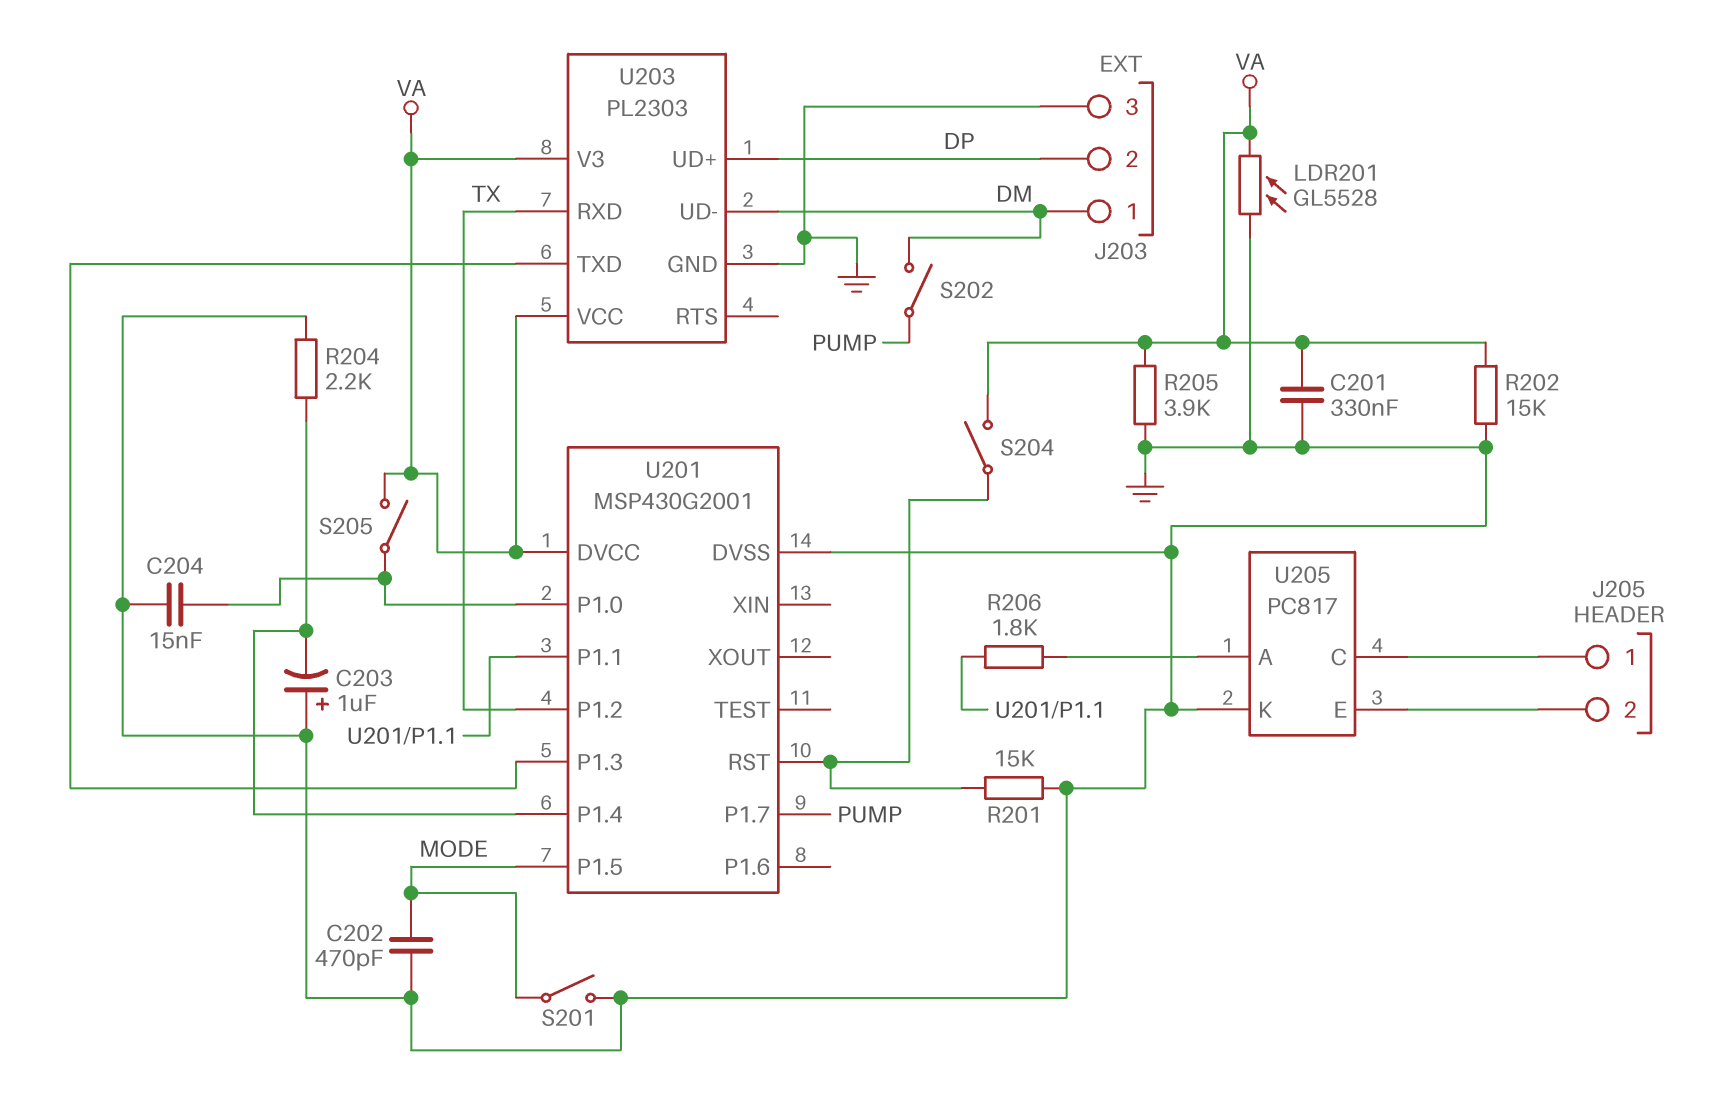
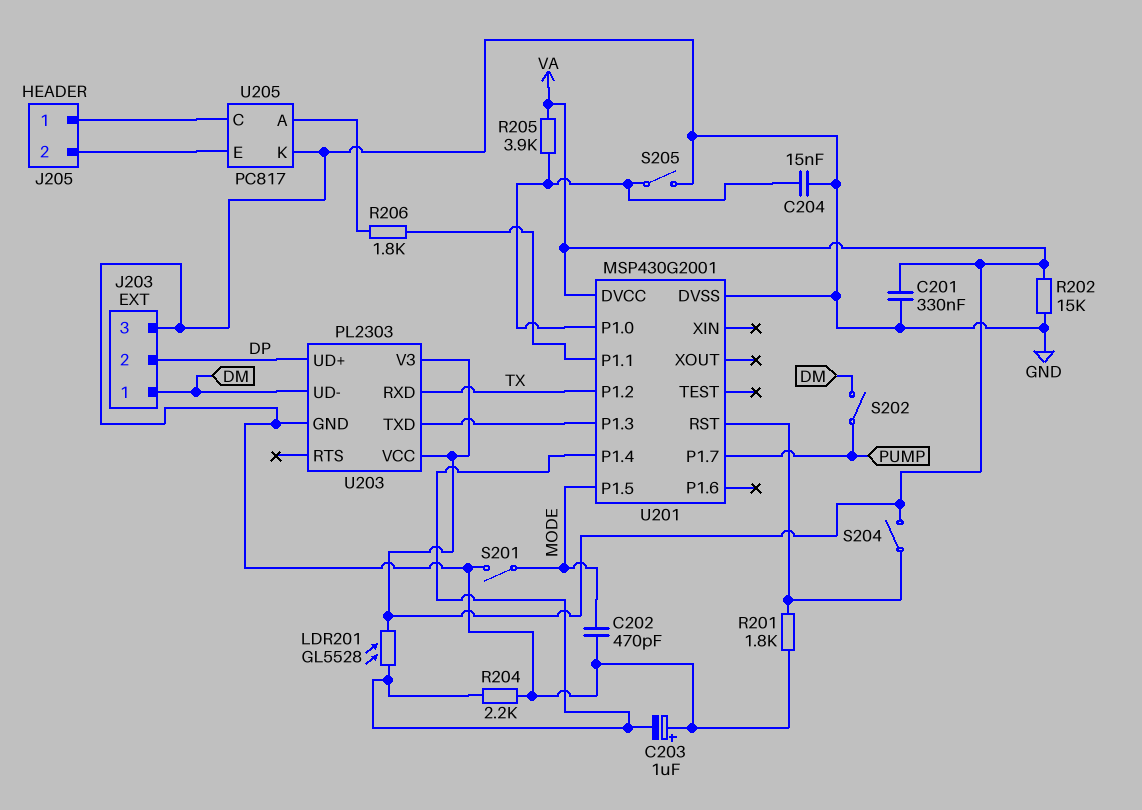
LDR201: GL5528 (GND, VA) -> GL5528 (U201/P1.4, VA)
R201: 15k (GND, U201/RST) -> 1.8k (GND, U201/RST)
R205: 3.9k (GND, VA) -> 3.9k (U201/P1.0, VA)
S205: switch (U201/P1.0, VA) -> switch (GND, U201/P1.0)

